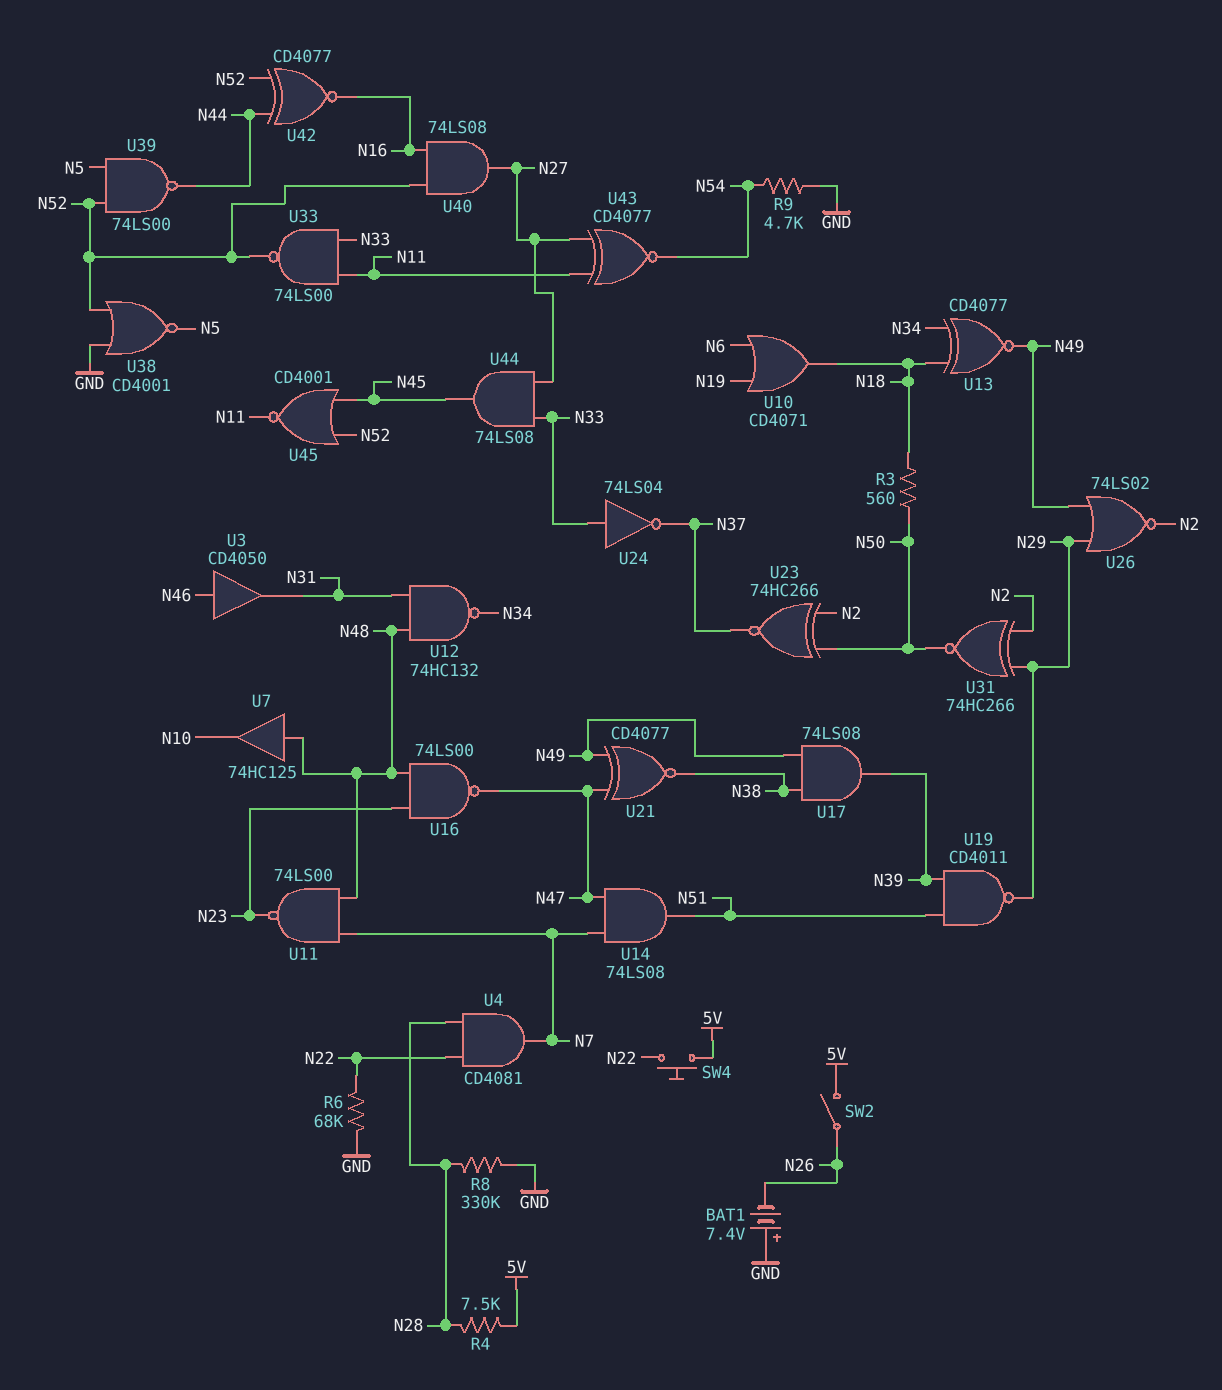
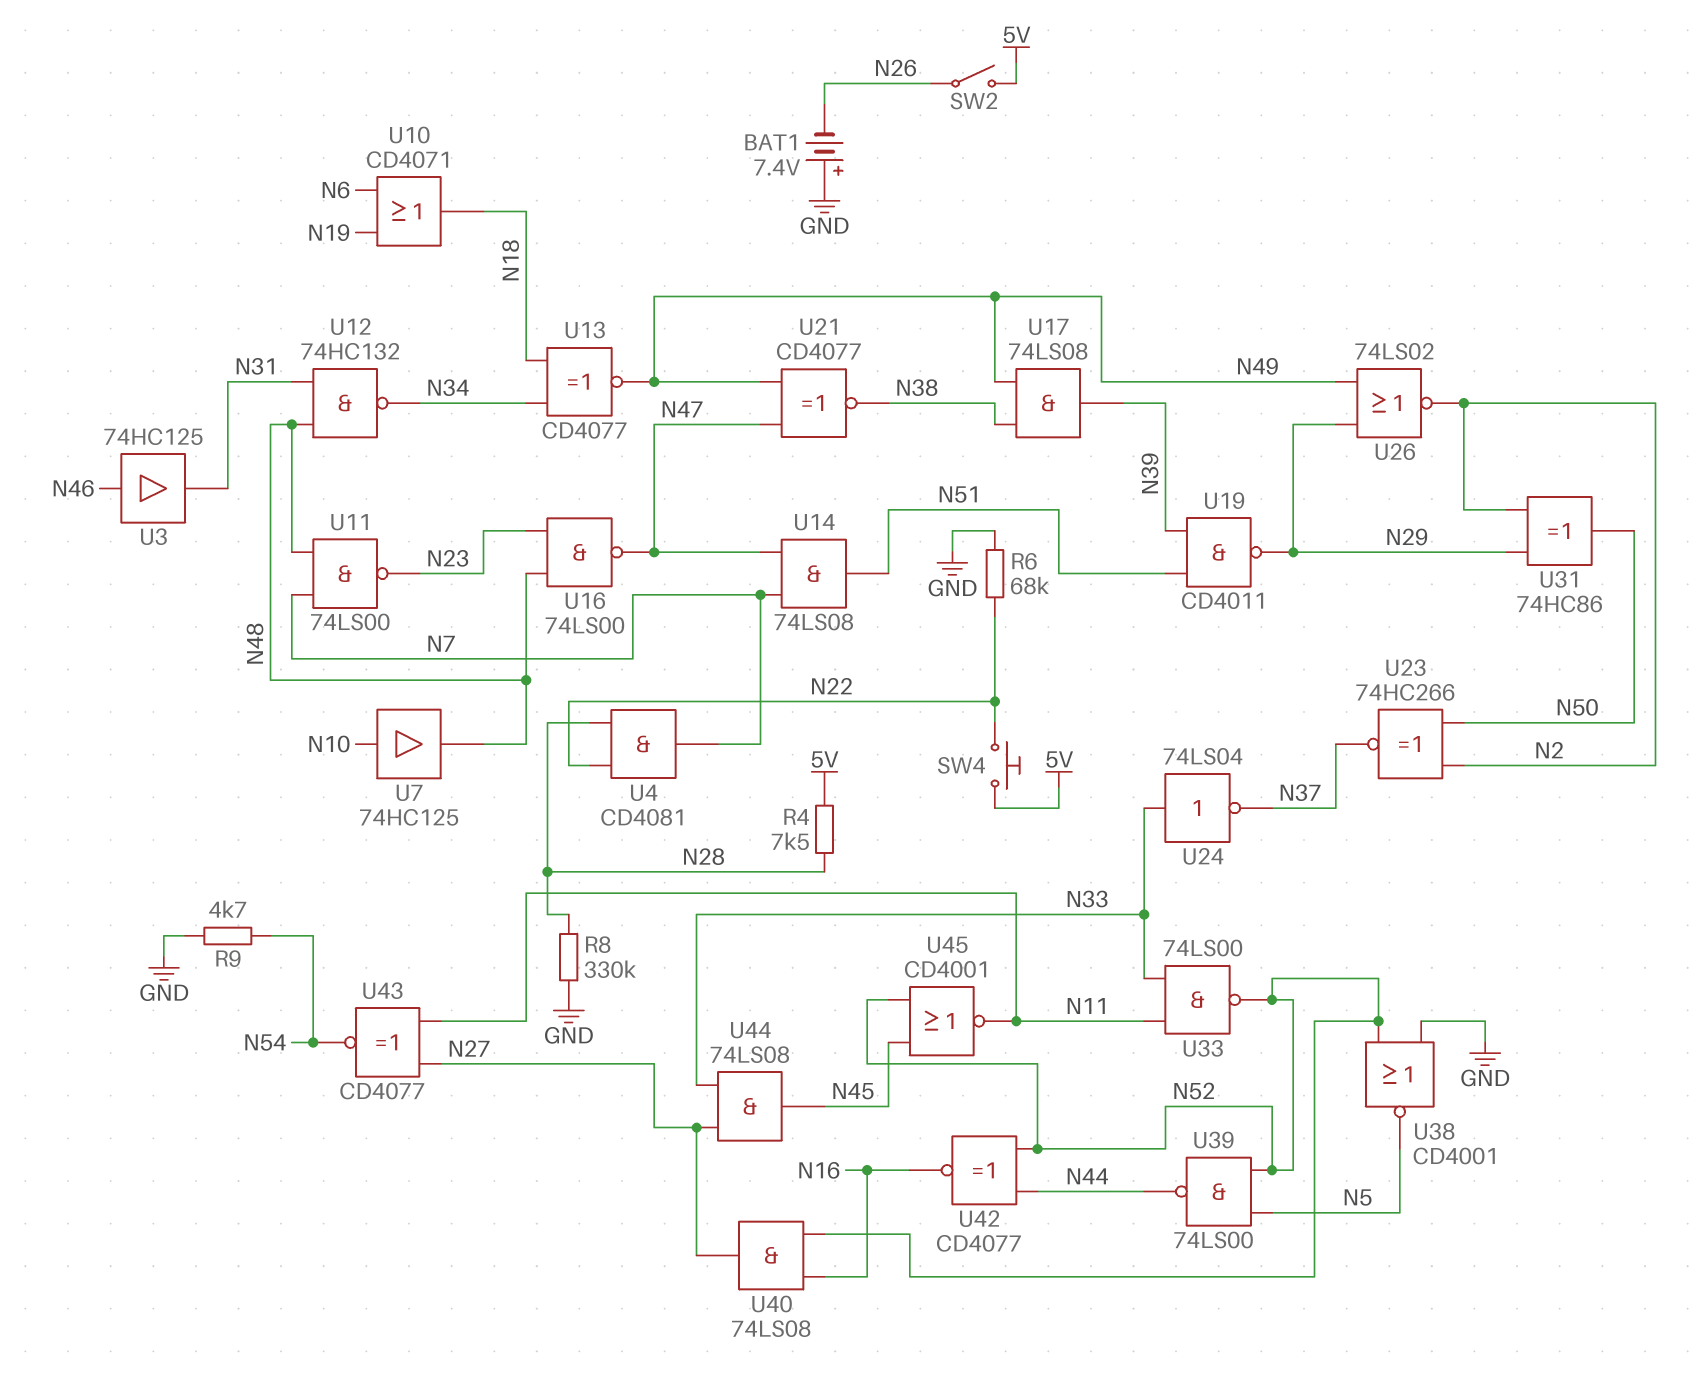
R3: 560 (N18, N50) -> none
U3: buffer CD4050 (in N46, out N31) -> buffer 74HC125 (in N46, out N31)
U7: buffer 74HC125 (in N48, out N10) -> buffer 74HC125 (in N10, out N48)
U31: XNOR 74HC266 (in N2, in N29, out N50) -> XOR 74HC86 (in N2, in N29, out N50)

